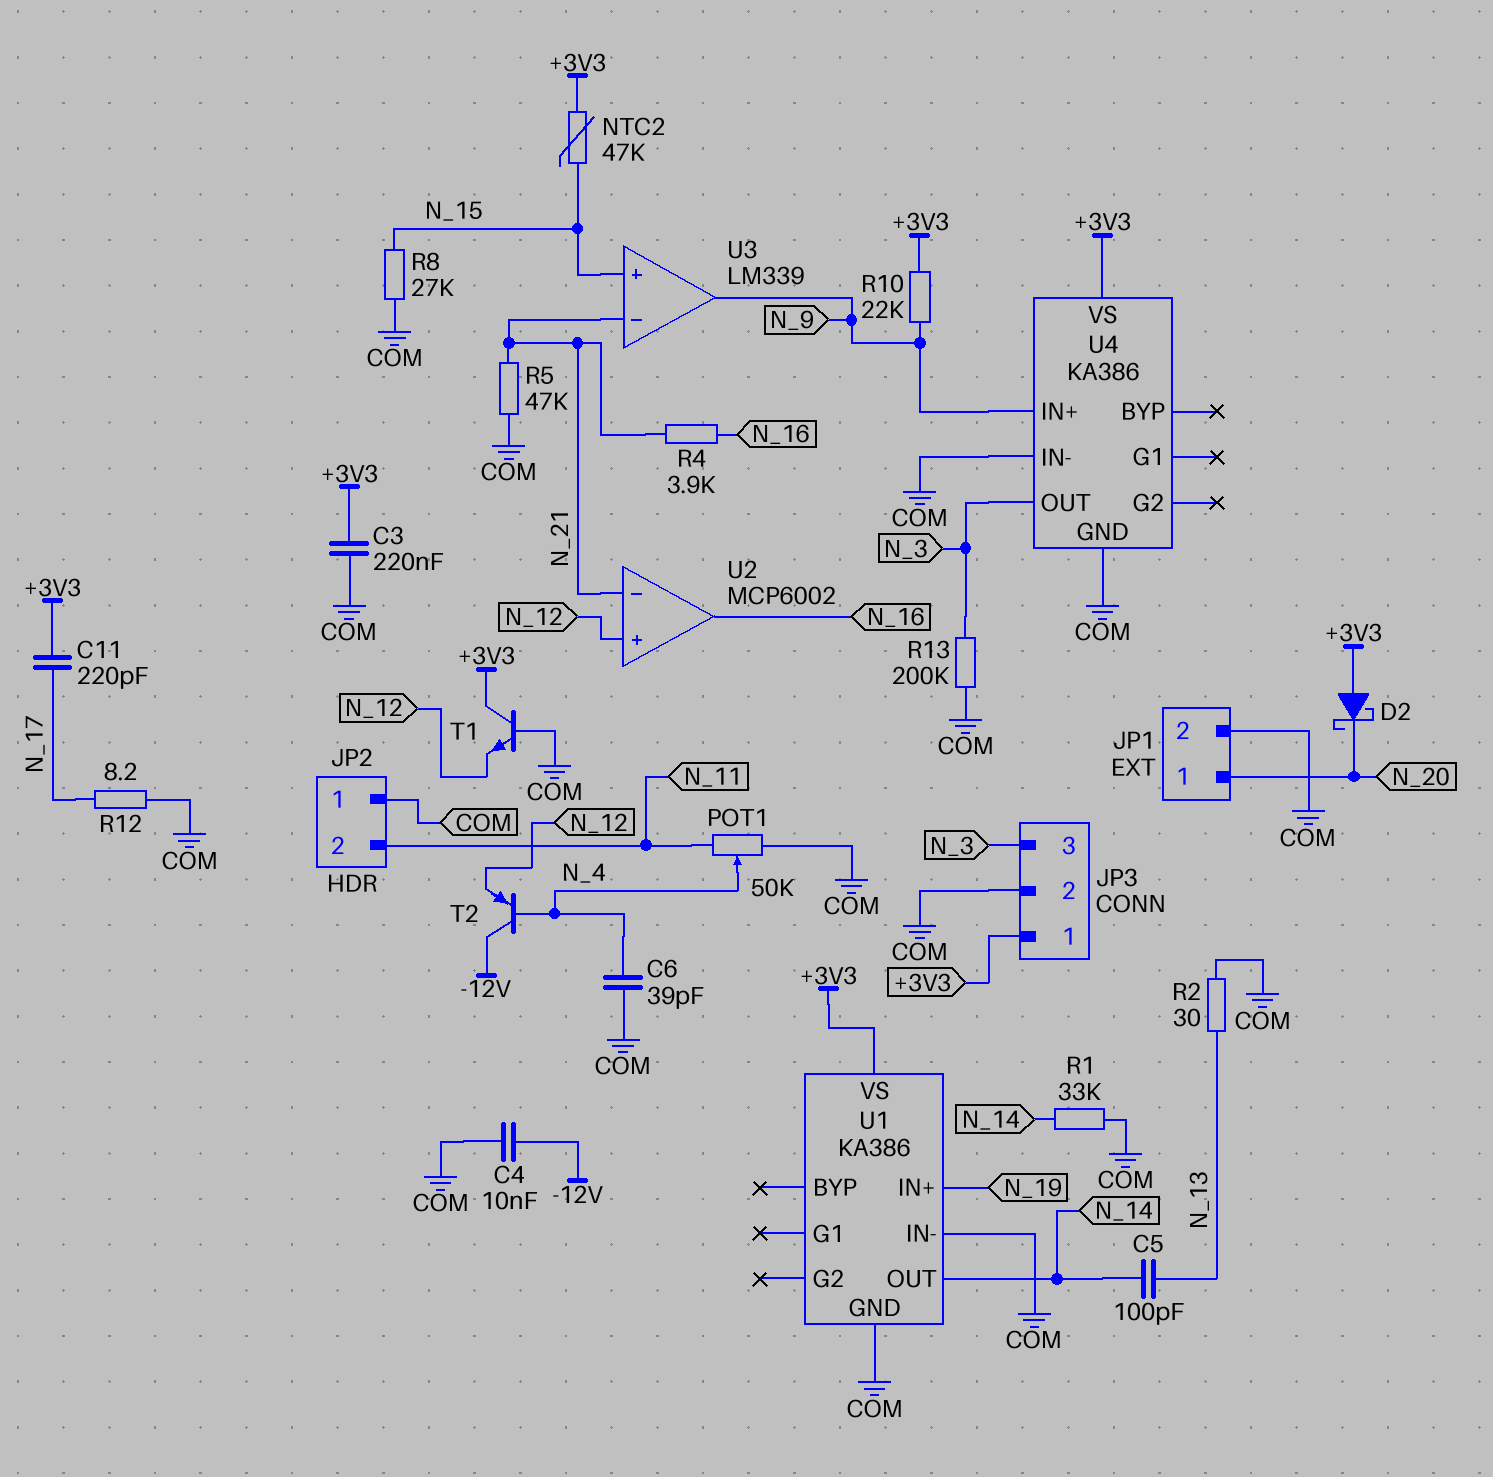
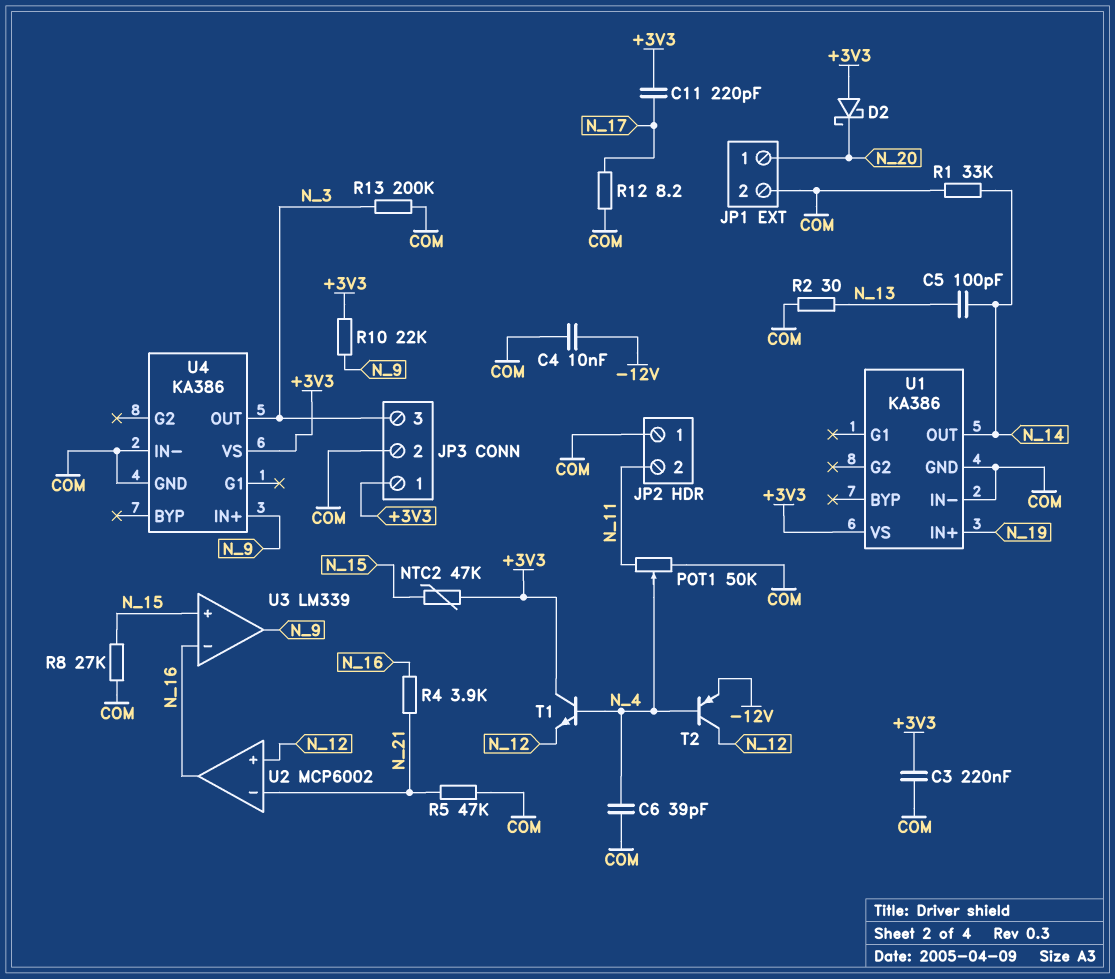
T1: NPN (B COM, C +3V3, E N_12) -> NPN (B N_4, C +3V3, E N_12)
T2: PNP (B N_4, C -12V, E N_12) -> PNP (B N_4, C N_12, E -12V)
U3 pin in-: N_21 -> N_16

